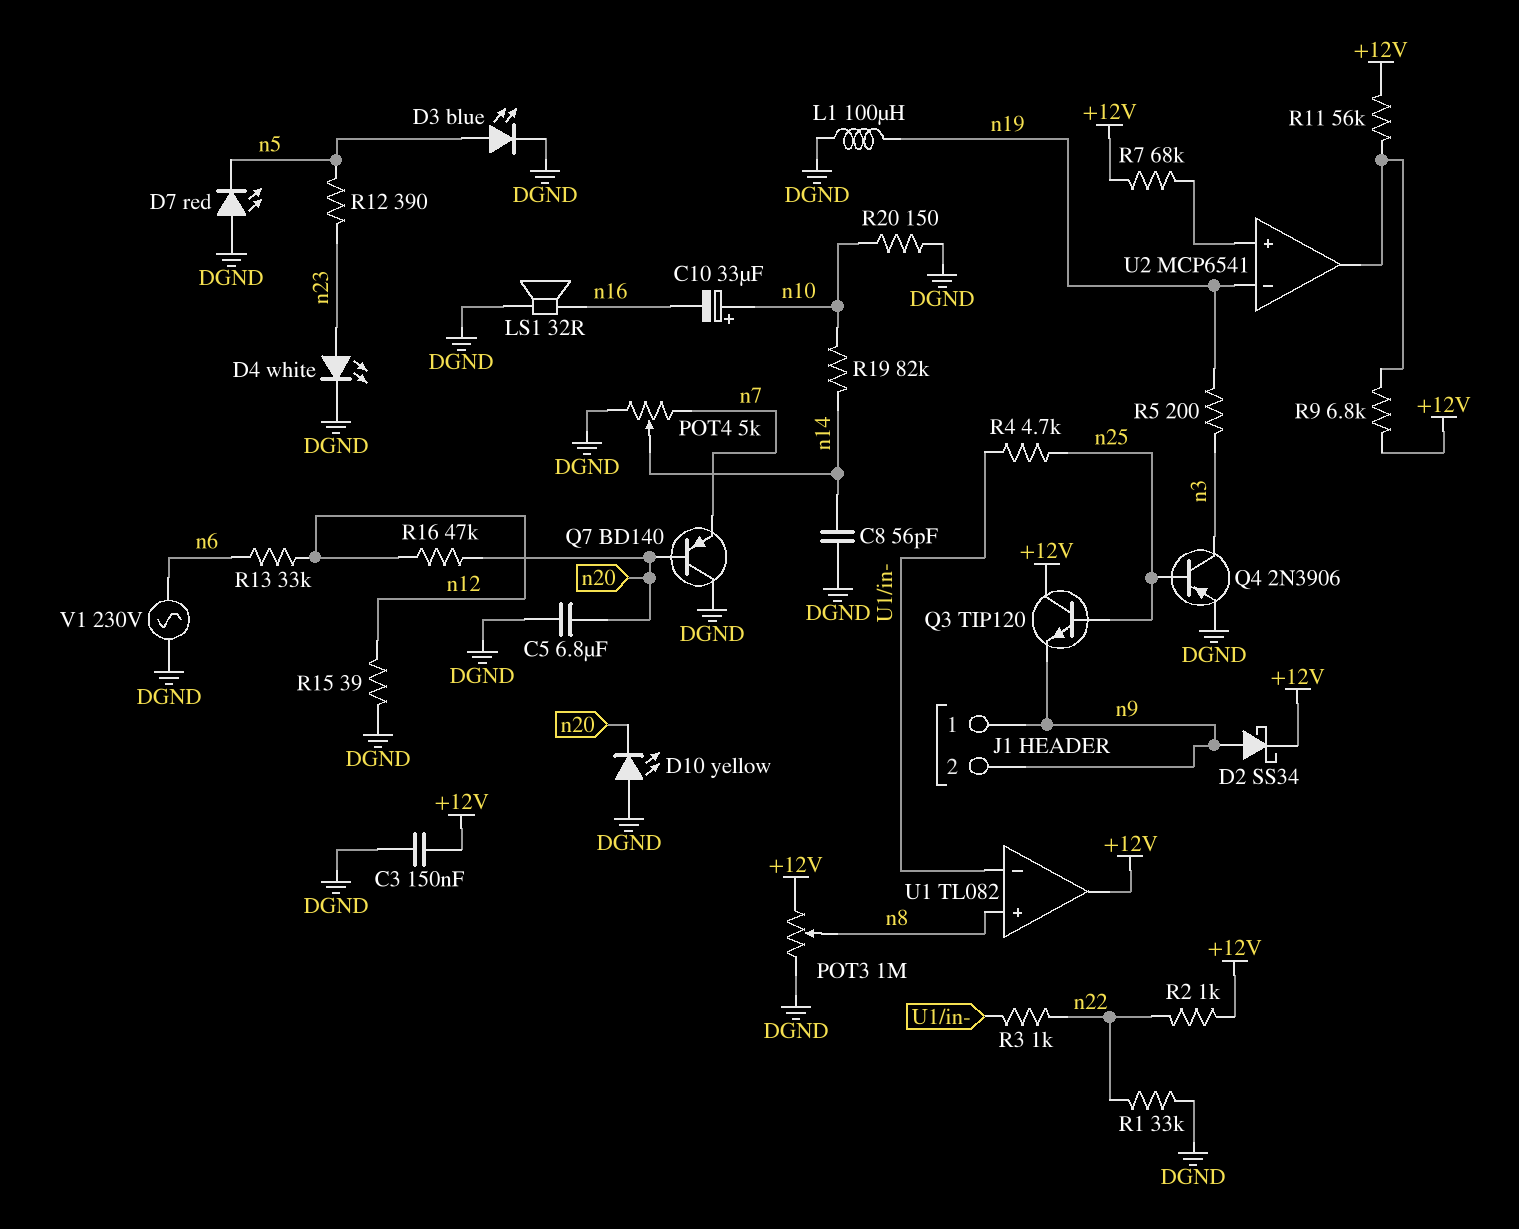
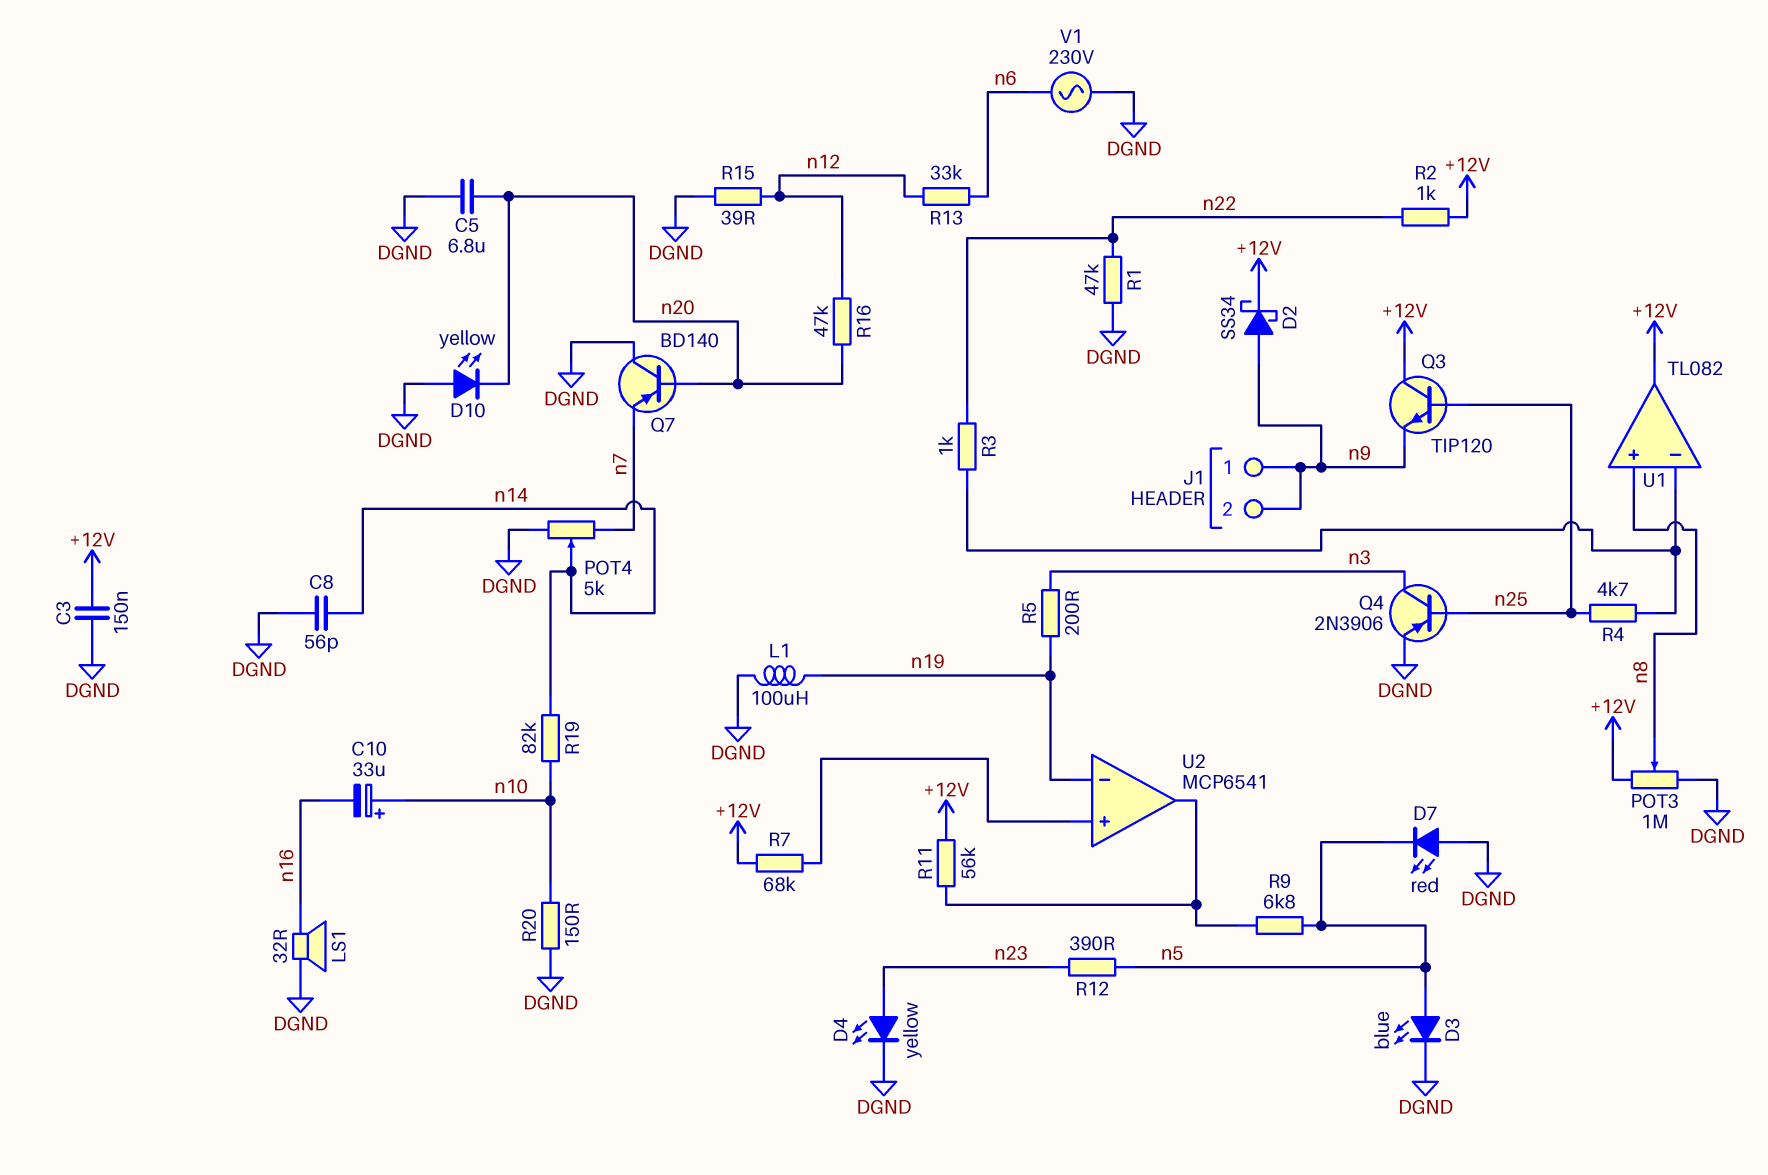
D4: LED white (A n23, K DGND) -> LED yellow (A n23, K DGND)
R1: 33k (DGND, n22) -> 47k (DGND, n22)
R9: 6.8k (+12V, U2/out) -> 6.8k (U2/out, n5)

